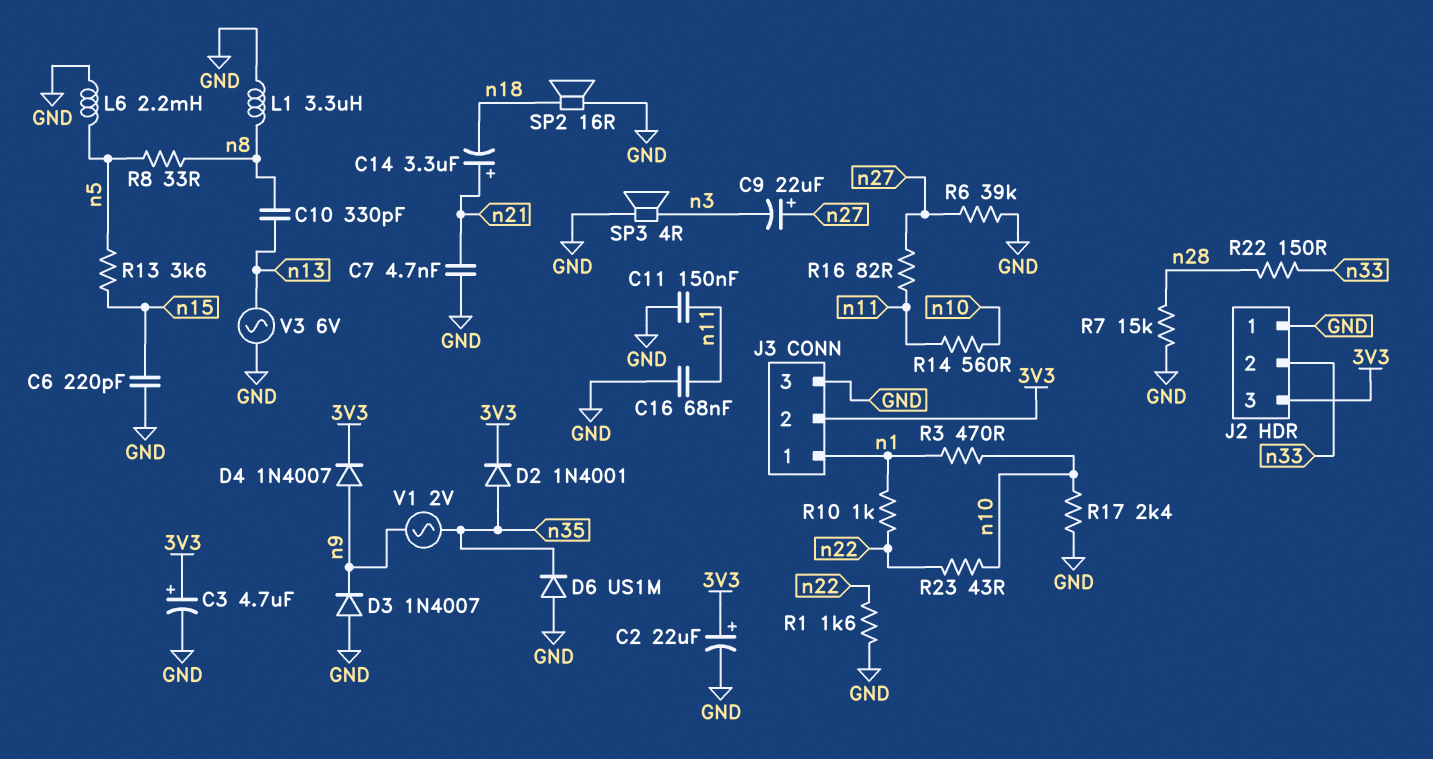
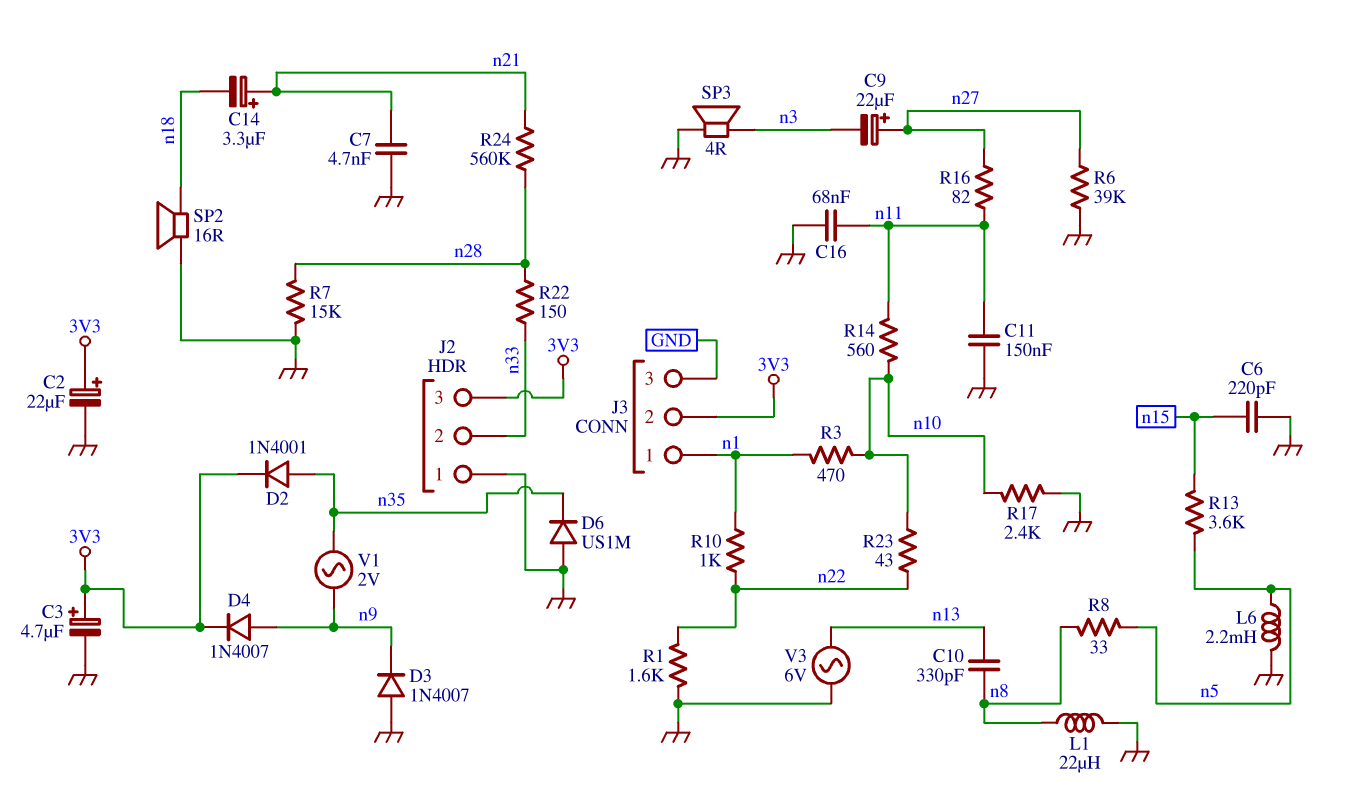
L1: 3.3uH (GND, n8) -> 22uH (GND, n8)
R24: none -> 560k (n21, n28)

